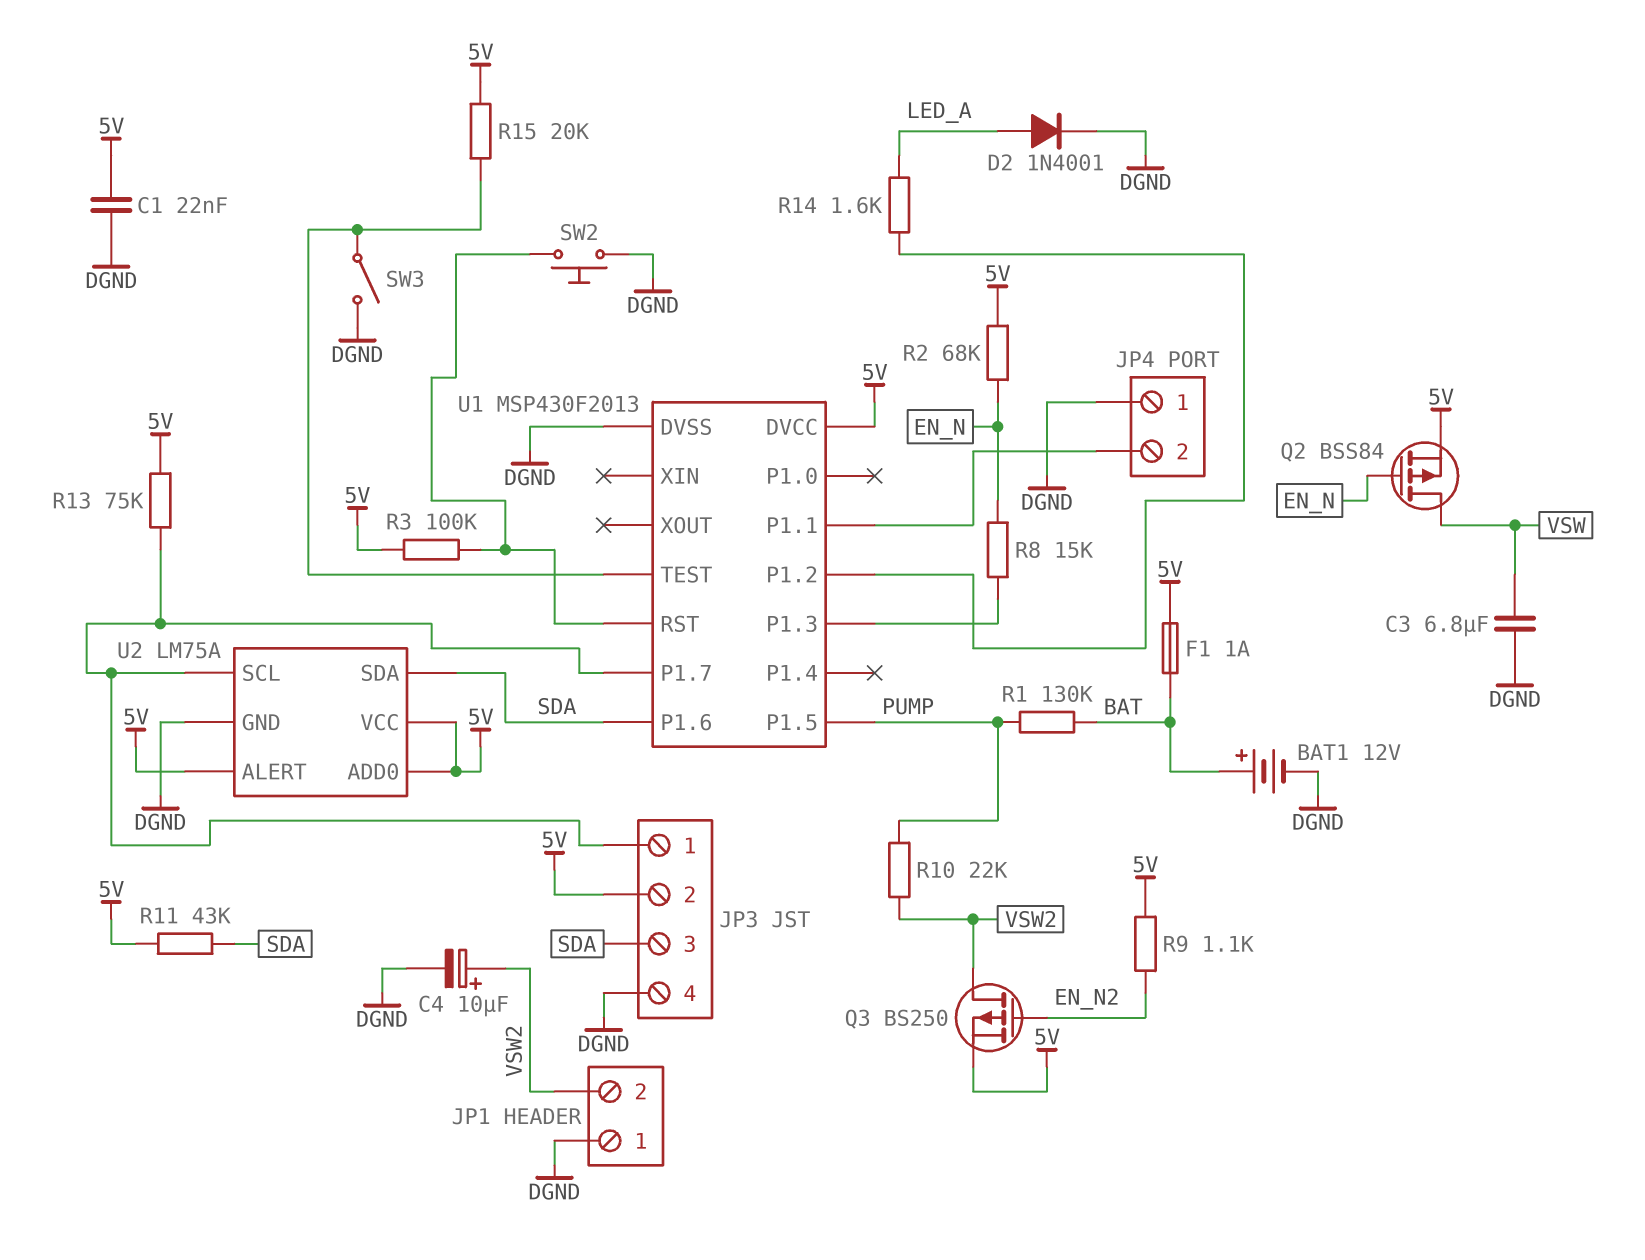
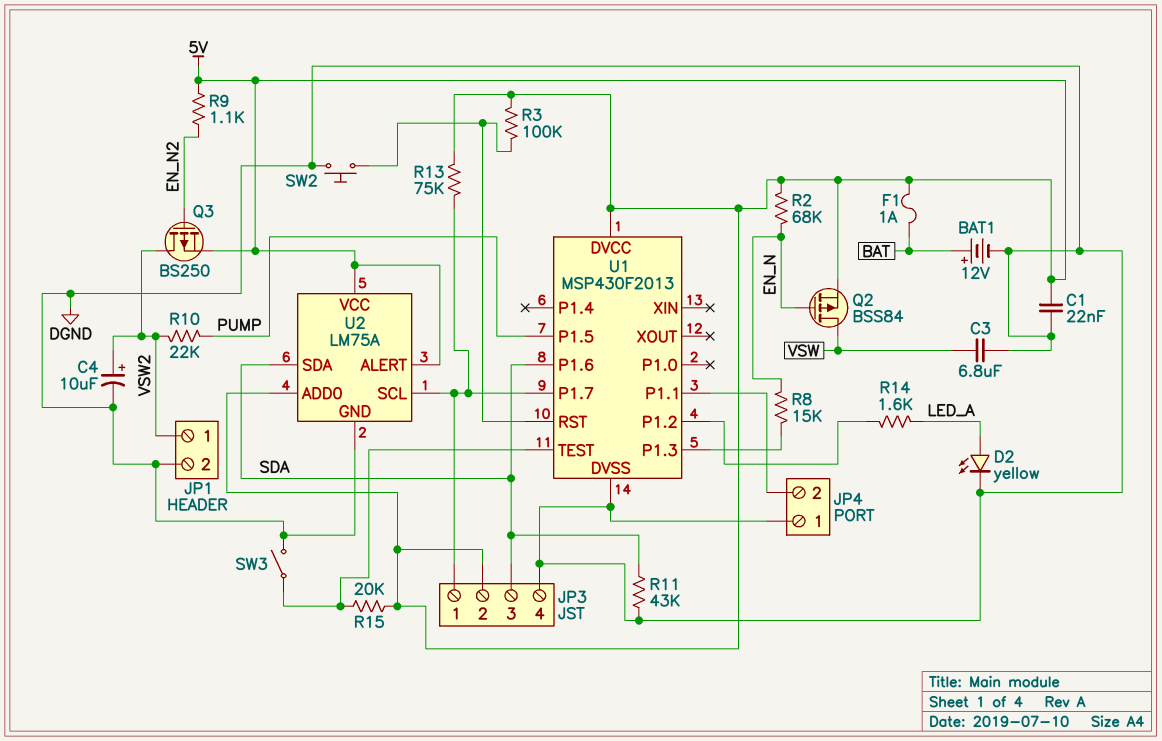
D2: diode 1N4001 (A LED_A, K DGND) -> LED yellow (A LED_A, K DGND)
JP1 pin 1: DGND -> VSW2
JP1 pin 2: VSW2 -> DGND
R1: 130k (BAT, PUMP) -> none
R11: 43k (5V, SDA) -> 43k (DGND, SDA)

